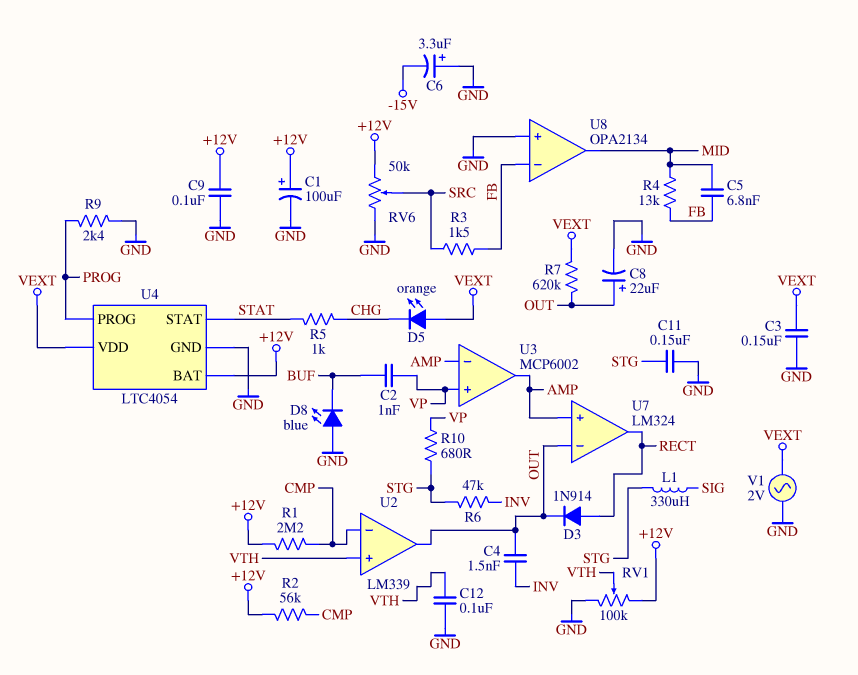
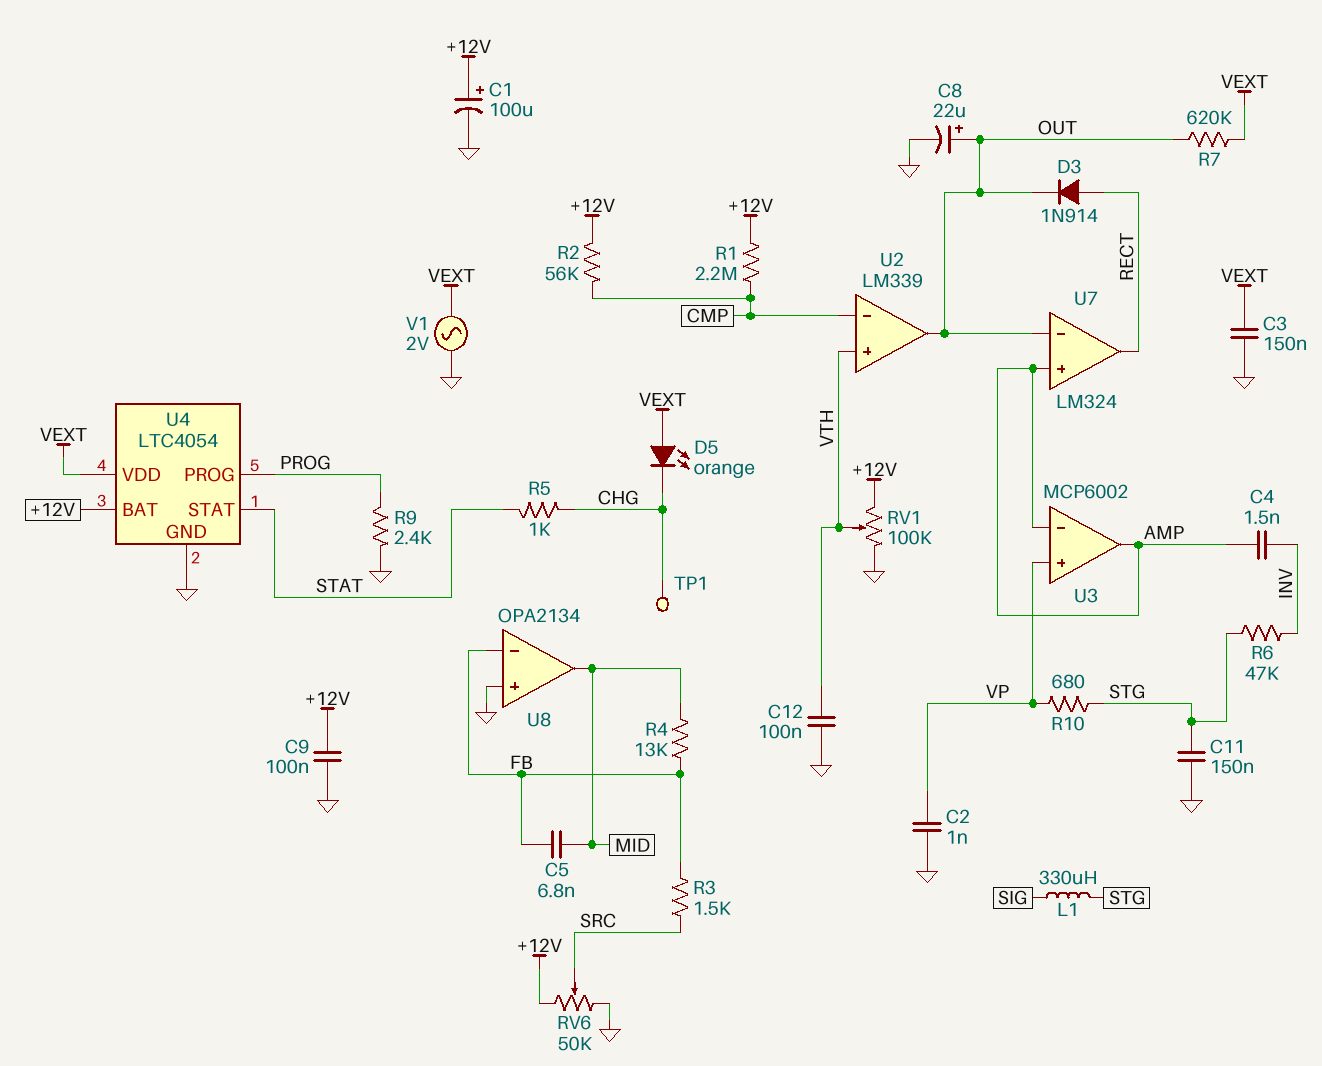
C2: 1nF (BUF, VP) -> 1nF (GND, VP)
C4: 1.5nF (INV, OUT) -> 1.5nF (AMP, INV)
C6: 3.3uF (plus GND, minus -15V) -> none
D8: LED blue (A GND, K BUF) -> none
TP1: none -> test point (CHG)

